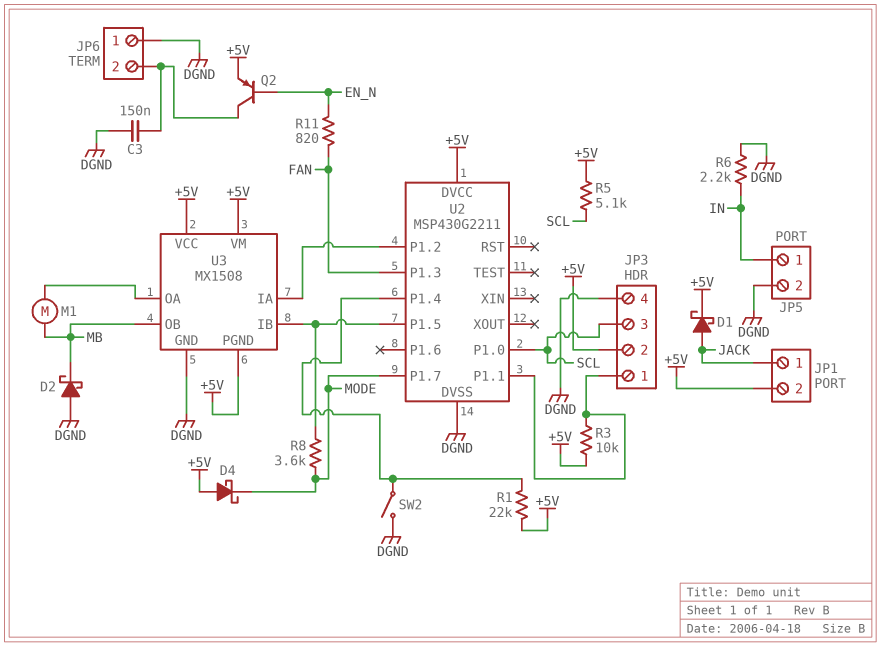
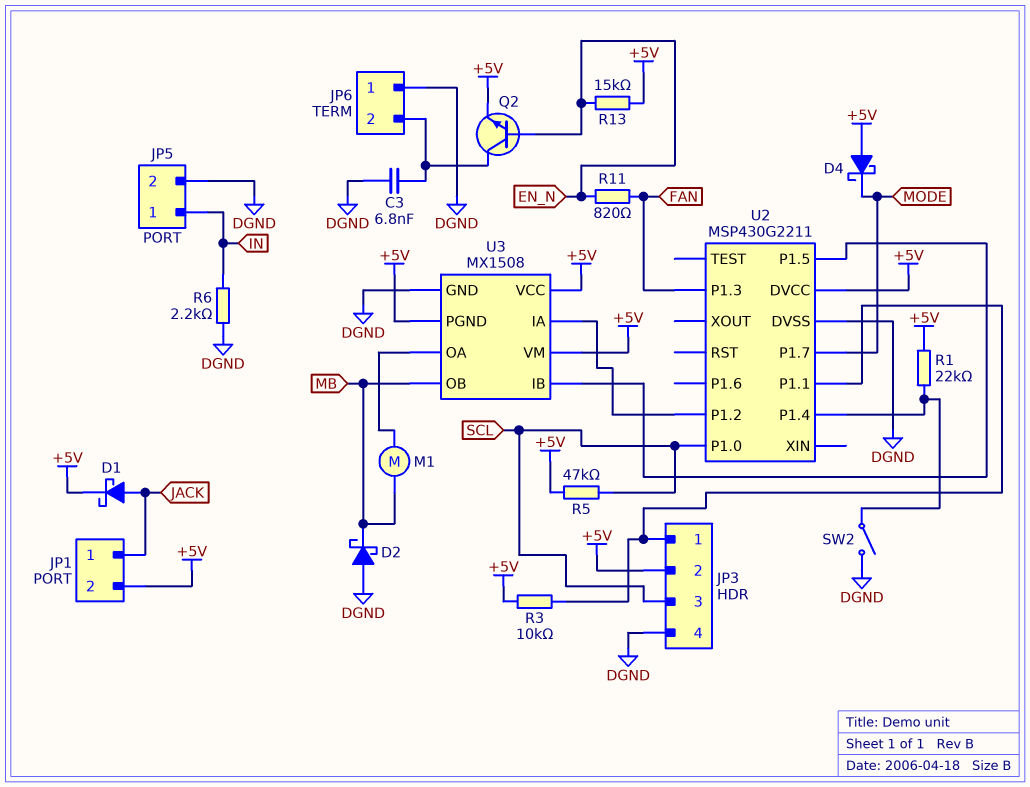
C3: 150nF (DGND, JP6/2) -> 6.8nF (DGND, JP6/2)
Q2: PNP (B EN_N, C JP6/2, E +5V) -> NPN (B EN_N, C JP6/2, E +5V)
R5: 5.1k (+5V, SCL) -> 47k (+5V, SCL)
R8: 3.6k (MODE, U2/P1.5) -> none
R13: none -> 15k (+5V, EN_N)

